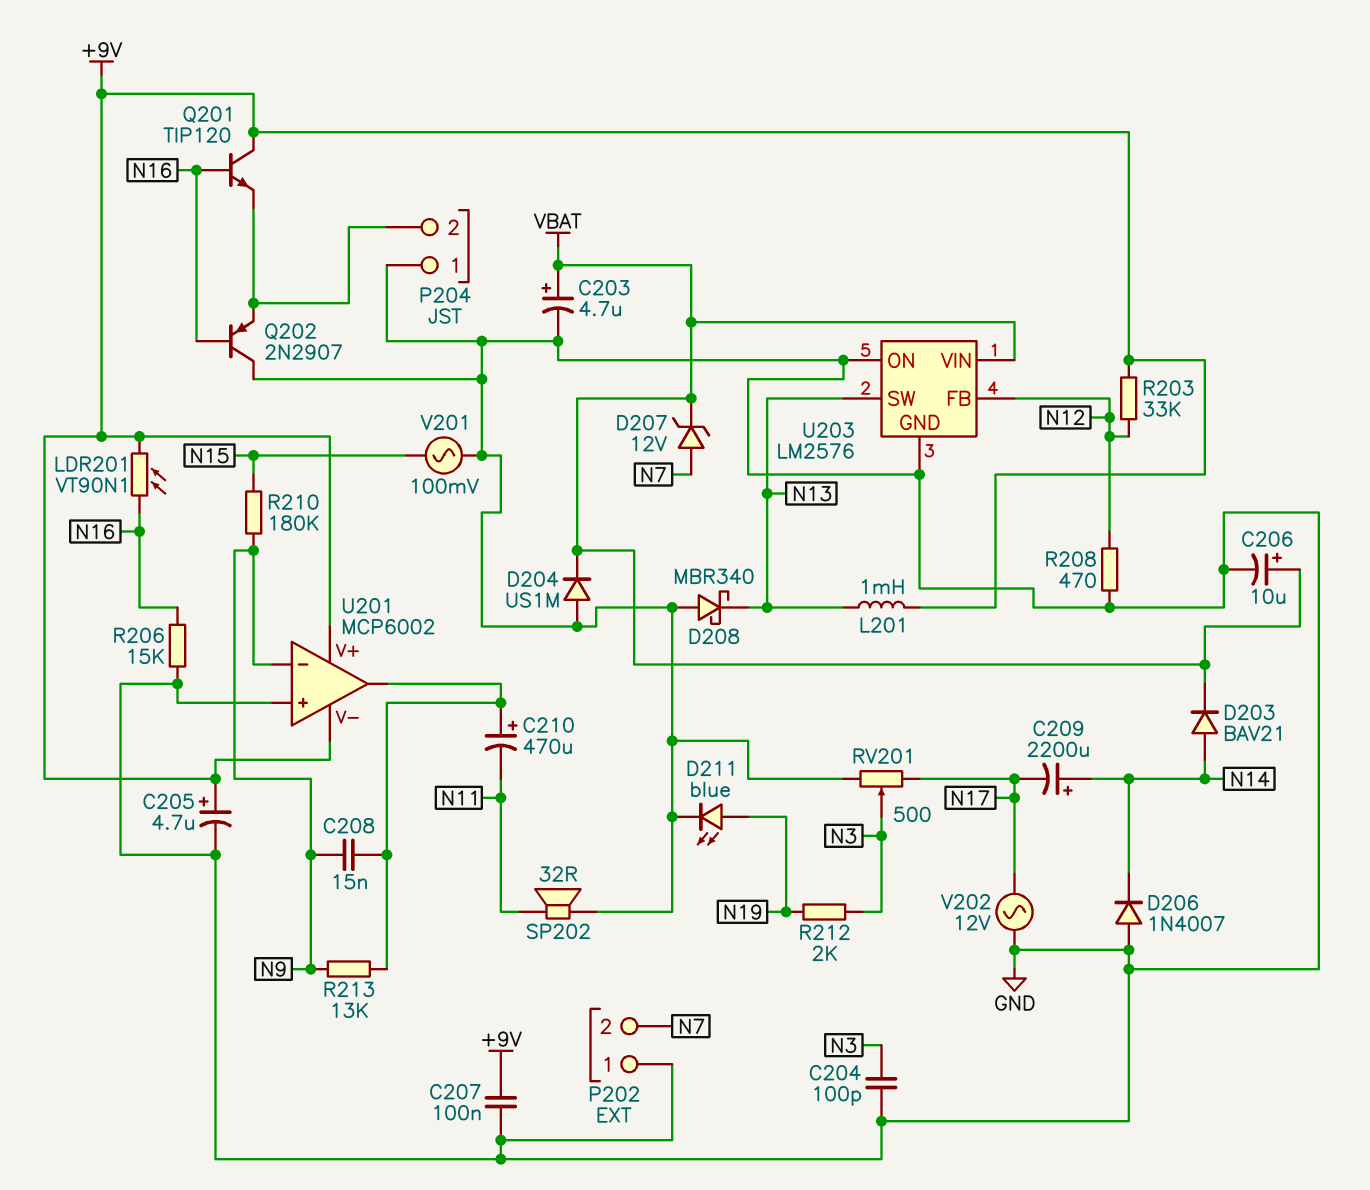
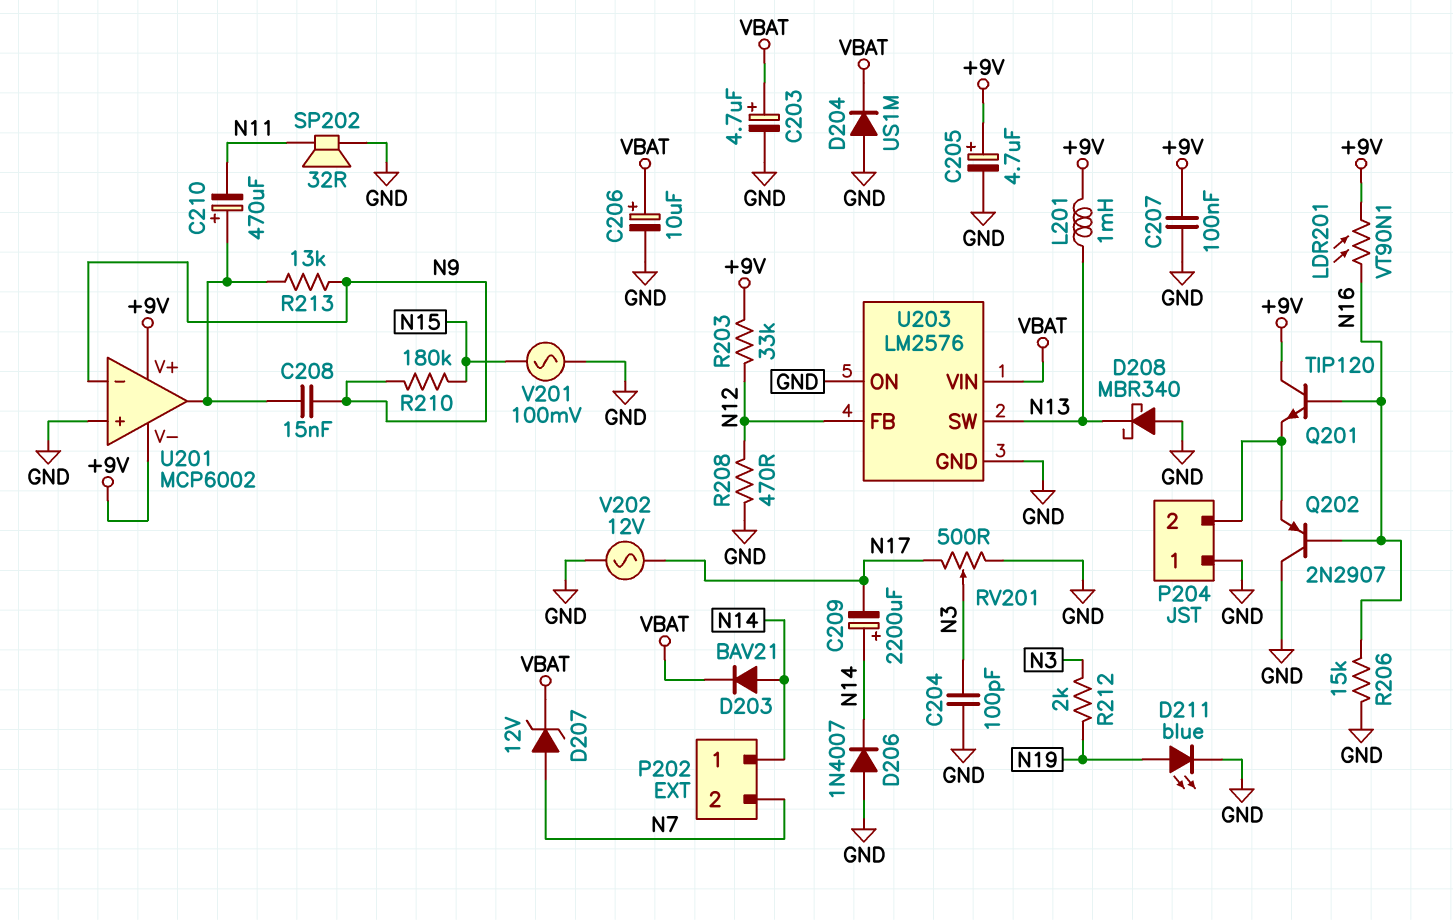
P202 pin 1: GND -> N14

